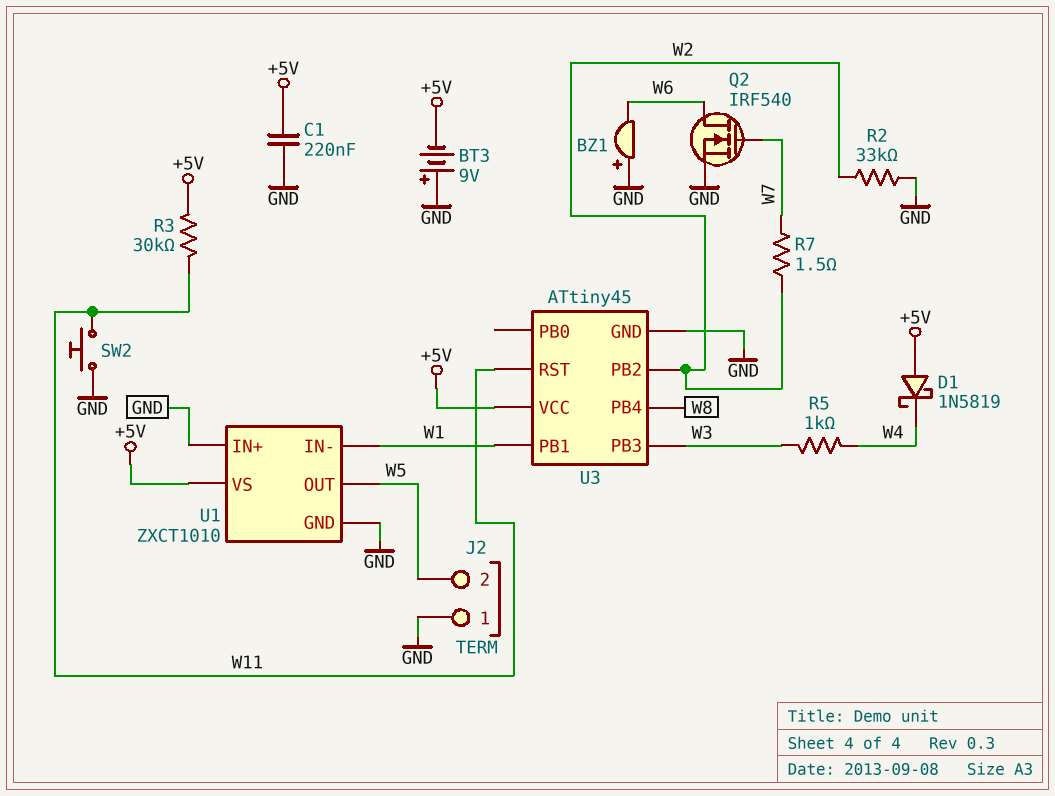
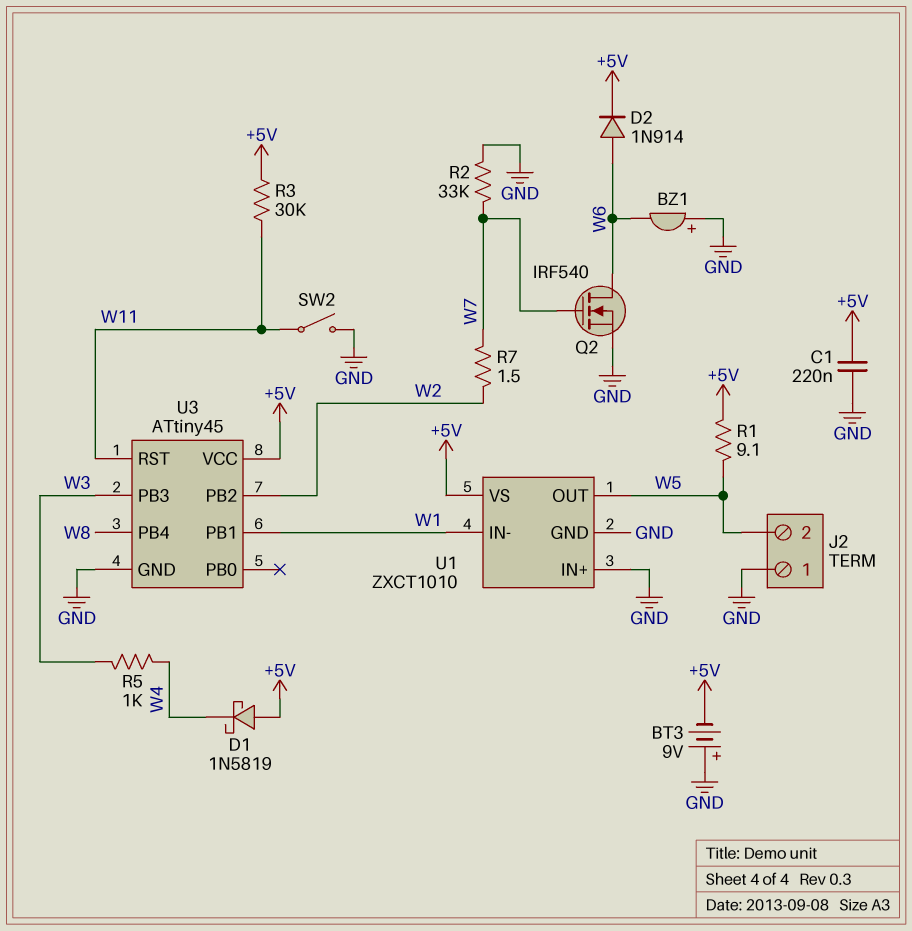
D2: none -> diode 1N914 (A W6, K +5V)
R1: none -> 9.1 (+5V, W5)
R2: 33k (GND, W2) -> 33k (GND, W7)
SW2: button (GND, W11) -> switch (GND, W11)

